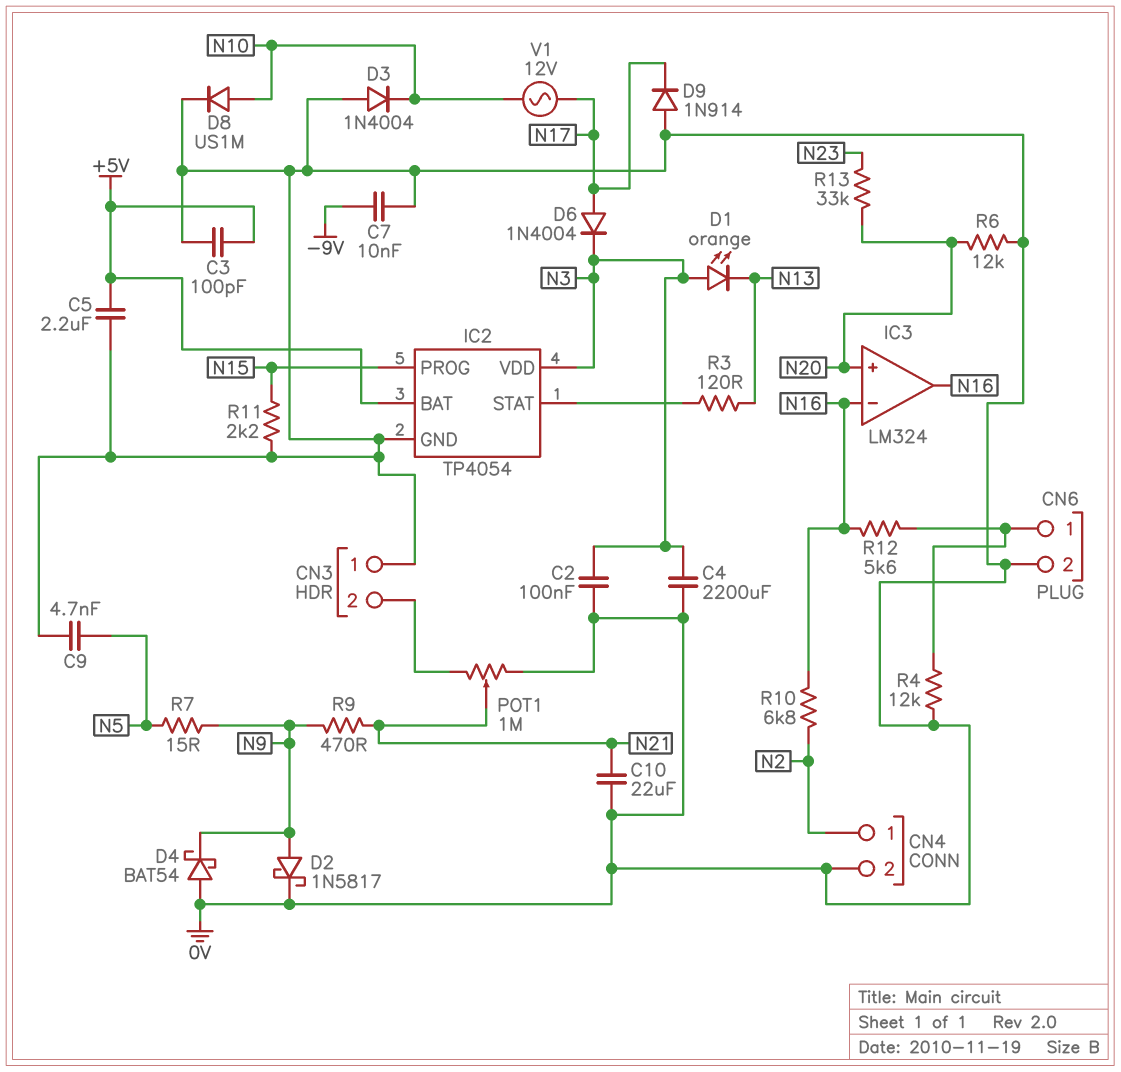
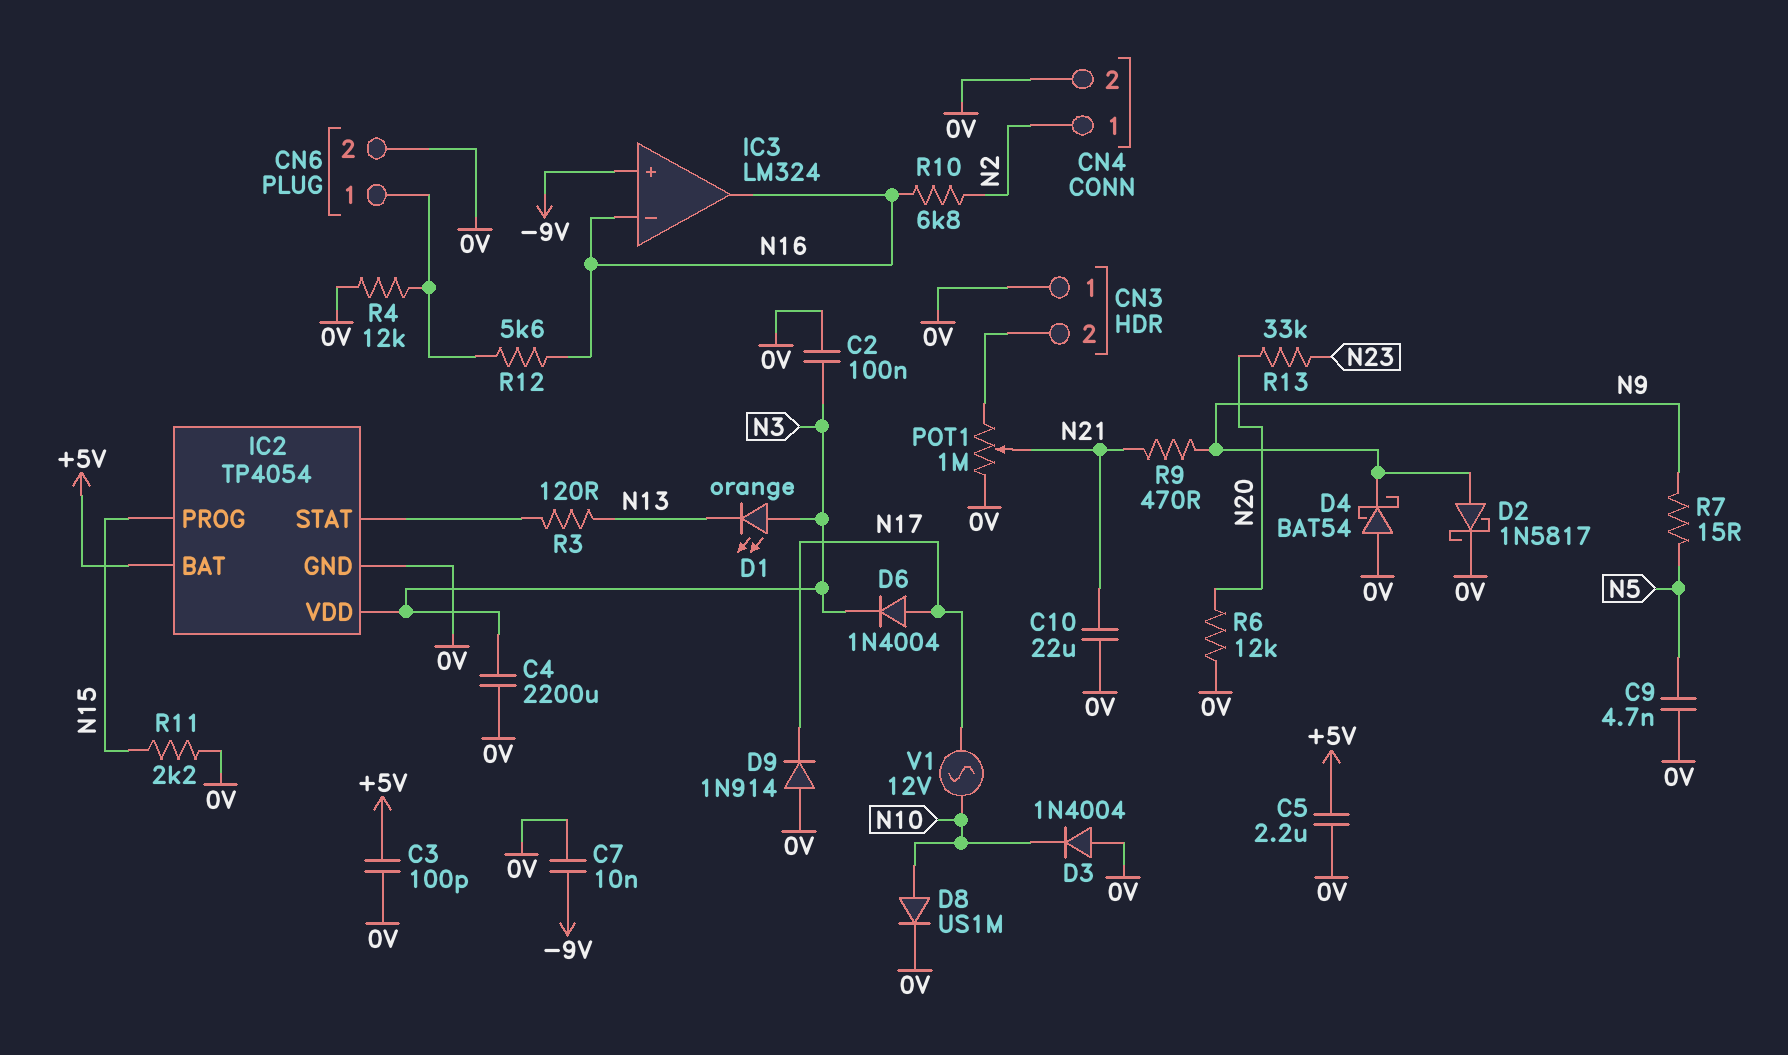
IC3 pin in+: N20 -> -9V

